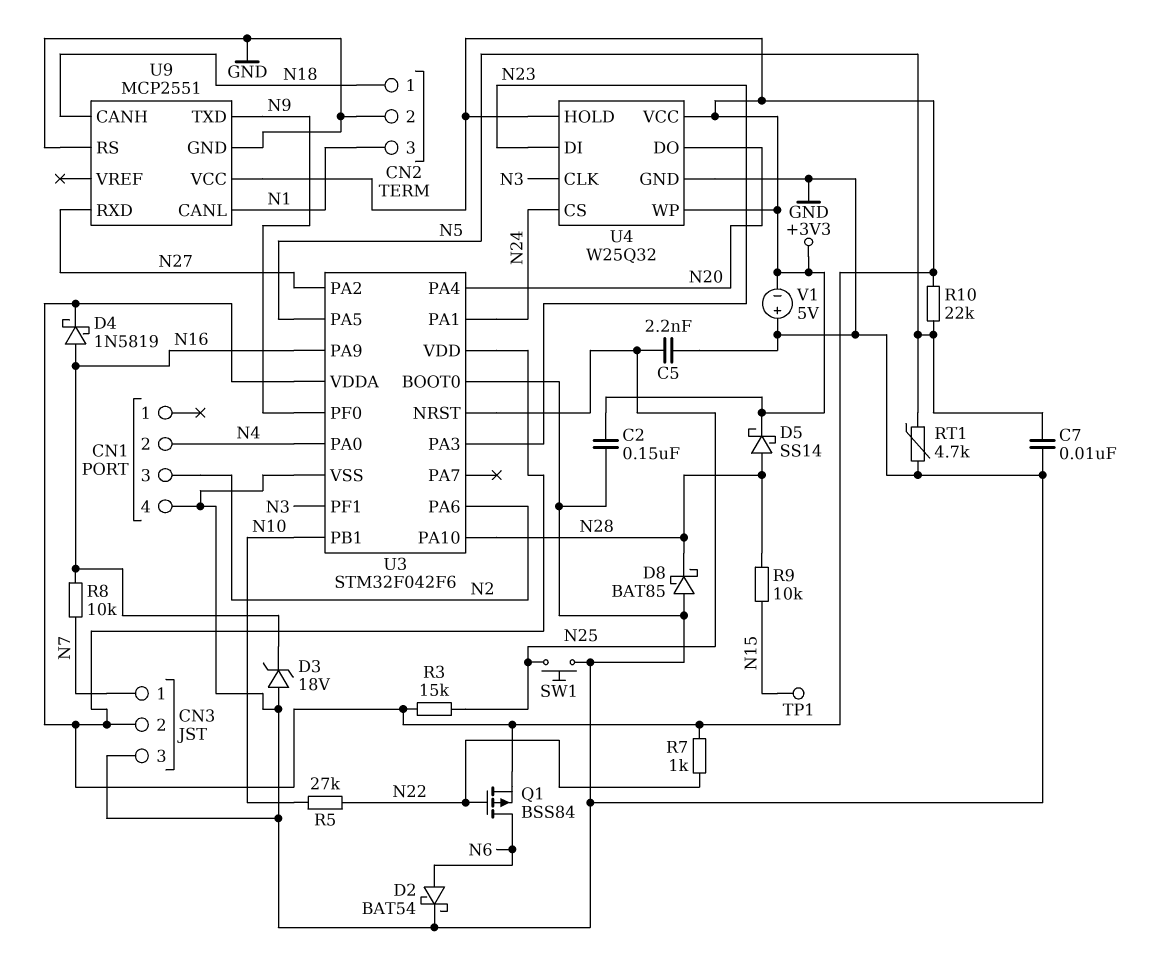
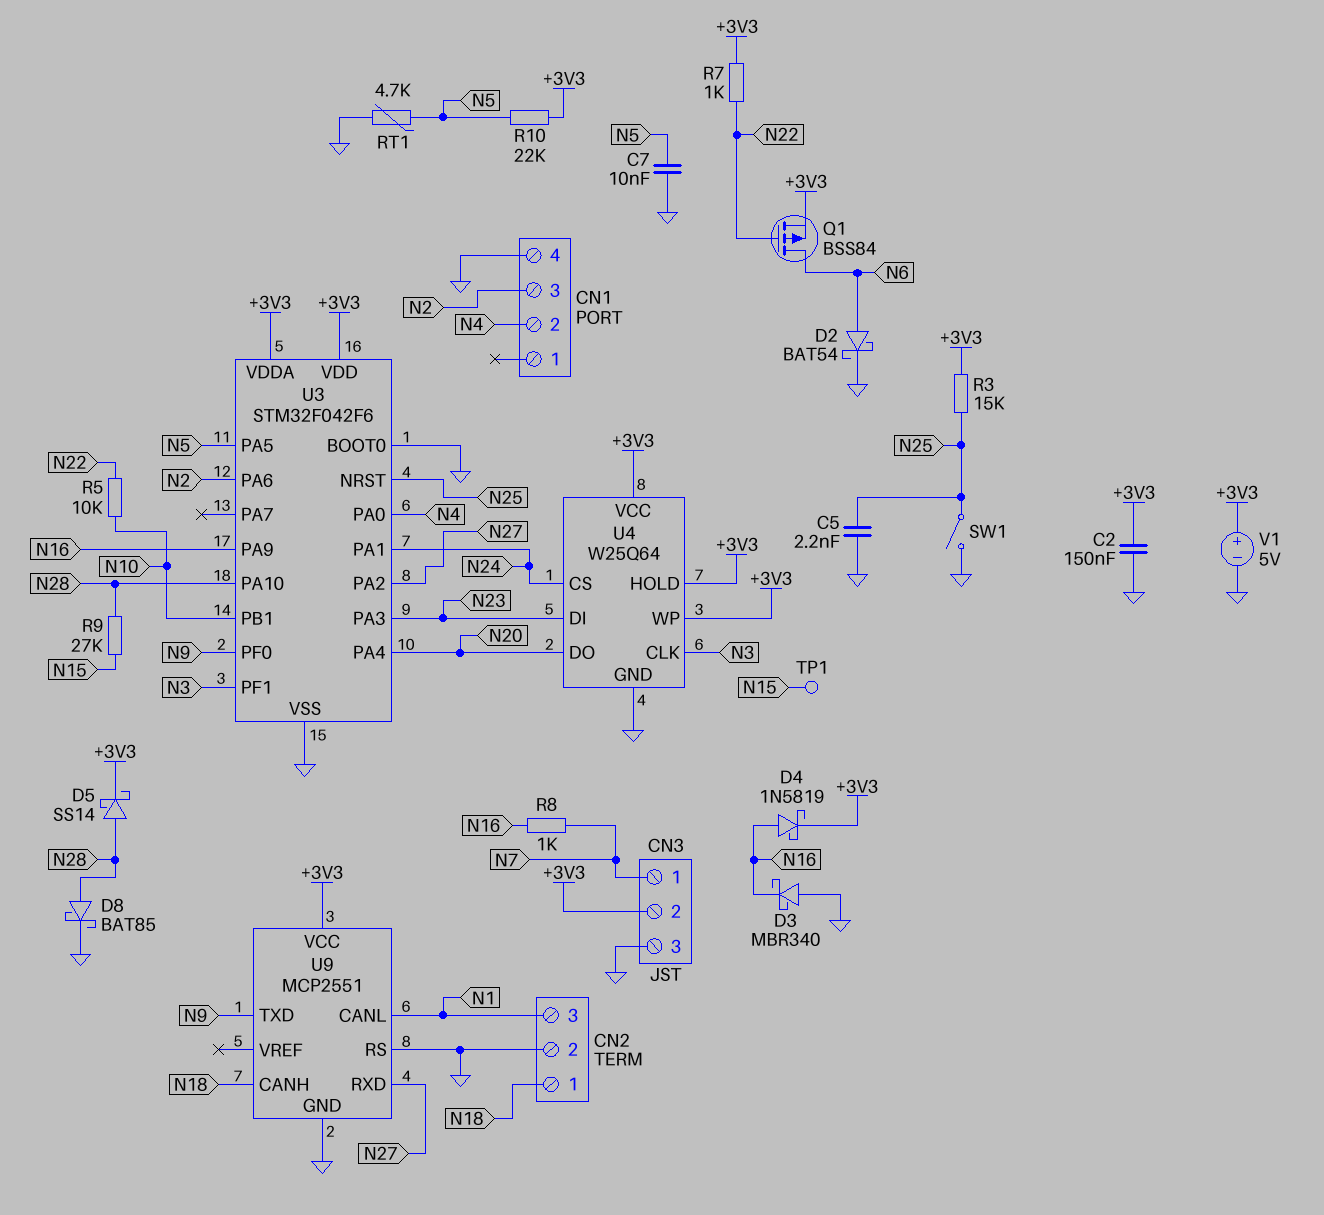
D3: zener 18V (A GND, K N16) -> schottky MBR340 (A GND, K N16)
D8: schottky BAT85 (A GND, K N28) -> schottky BAT85 (A N28, K GND)
R5: 27k (N10, N22) -> 10k (N10, N22)
R8: 10k (N7, N16) -> 1k (N7, N16)
R9: 10k (N15, N28) -> 27k (N15, N28)
SW1: button (GND, N25) -> switch (GND, N25)
U4: W25Q32 -> W25Q64
V1: 5V (plus GND, minus +3V3) -> 5V (plus +3V3, minus GND)

